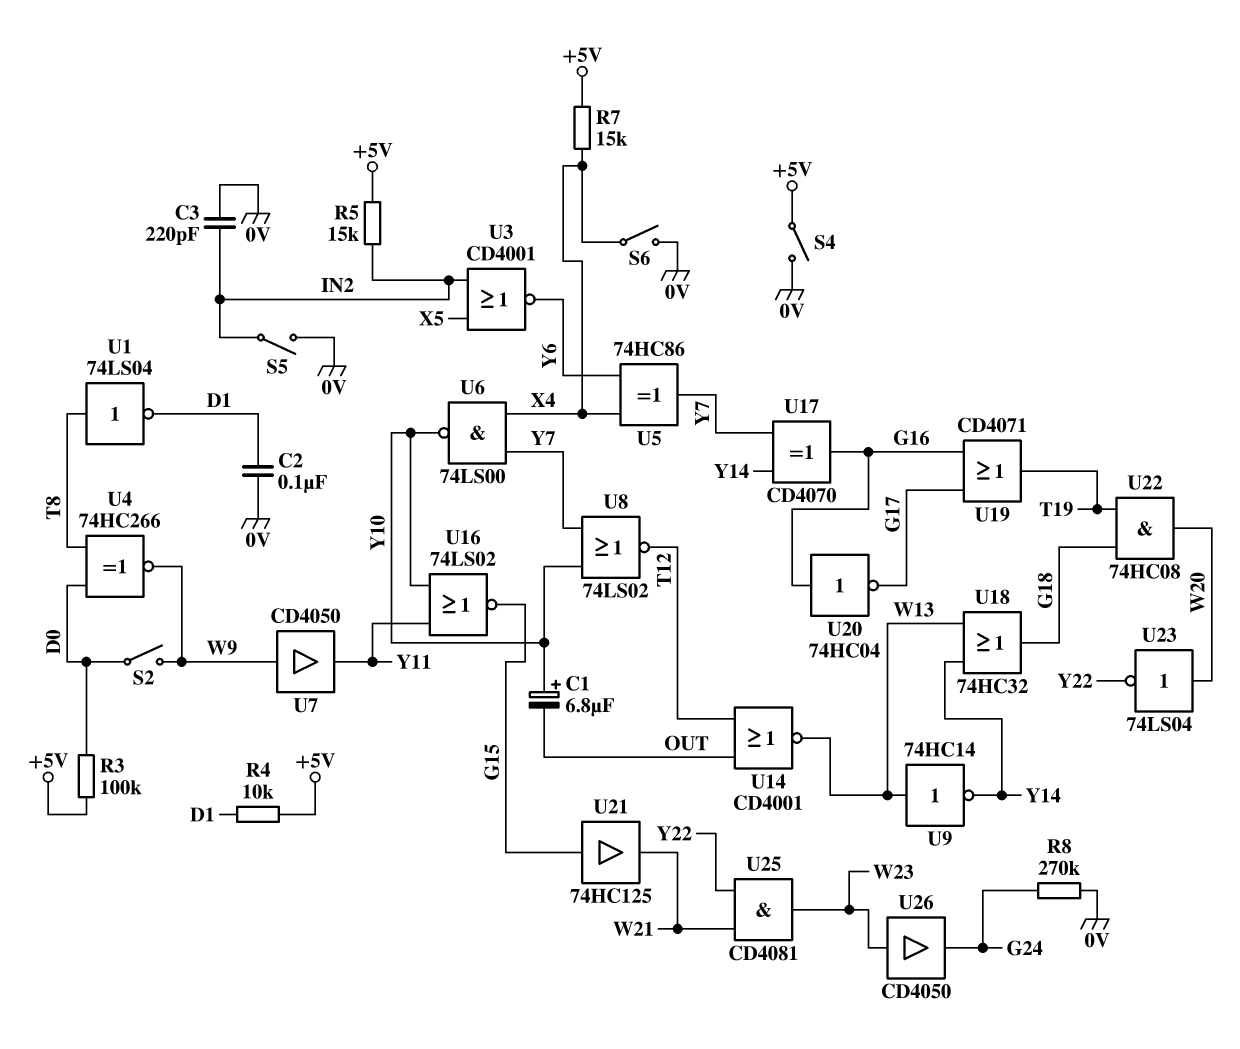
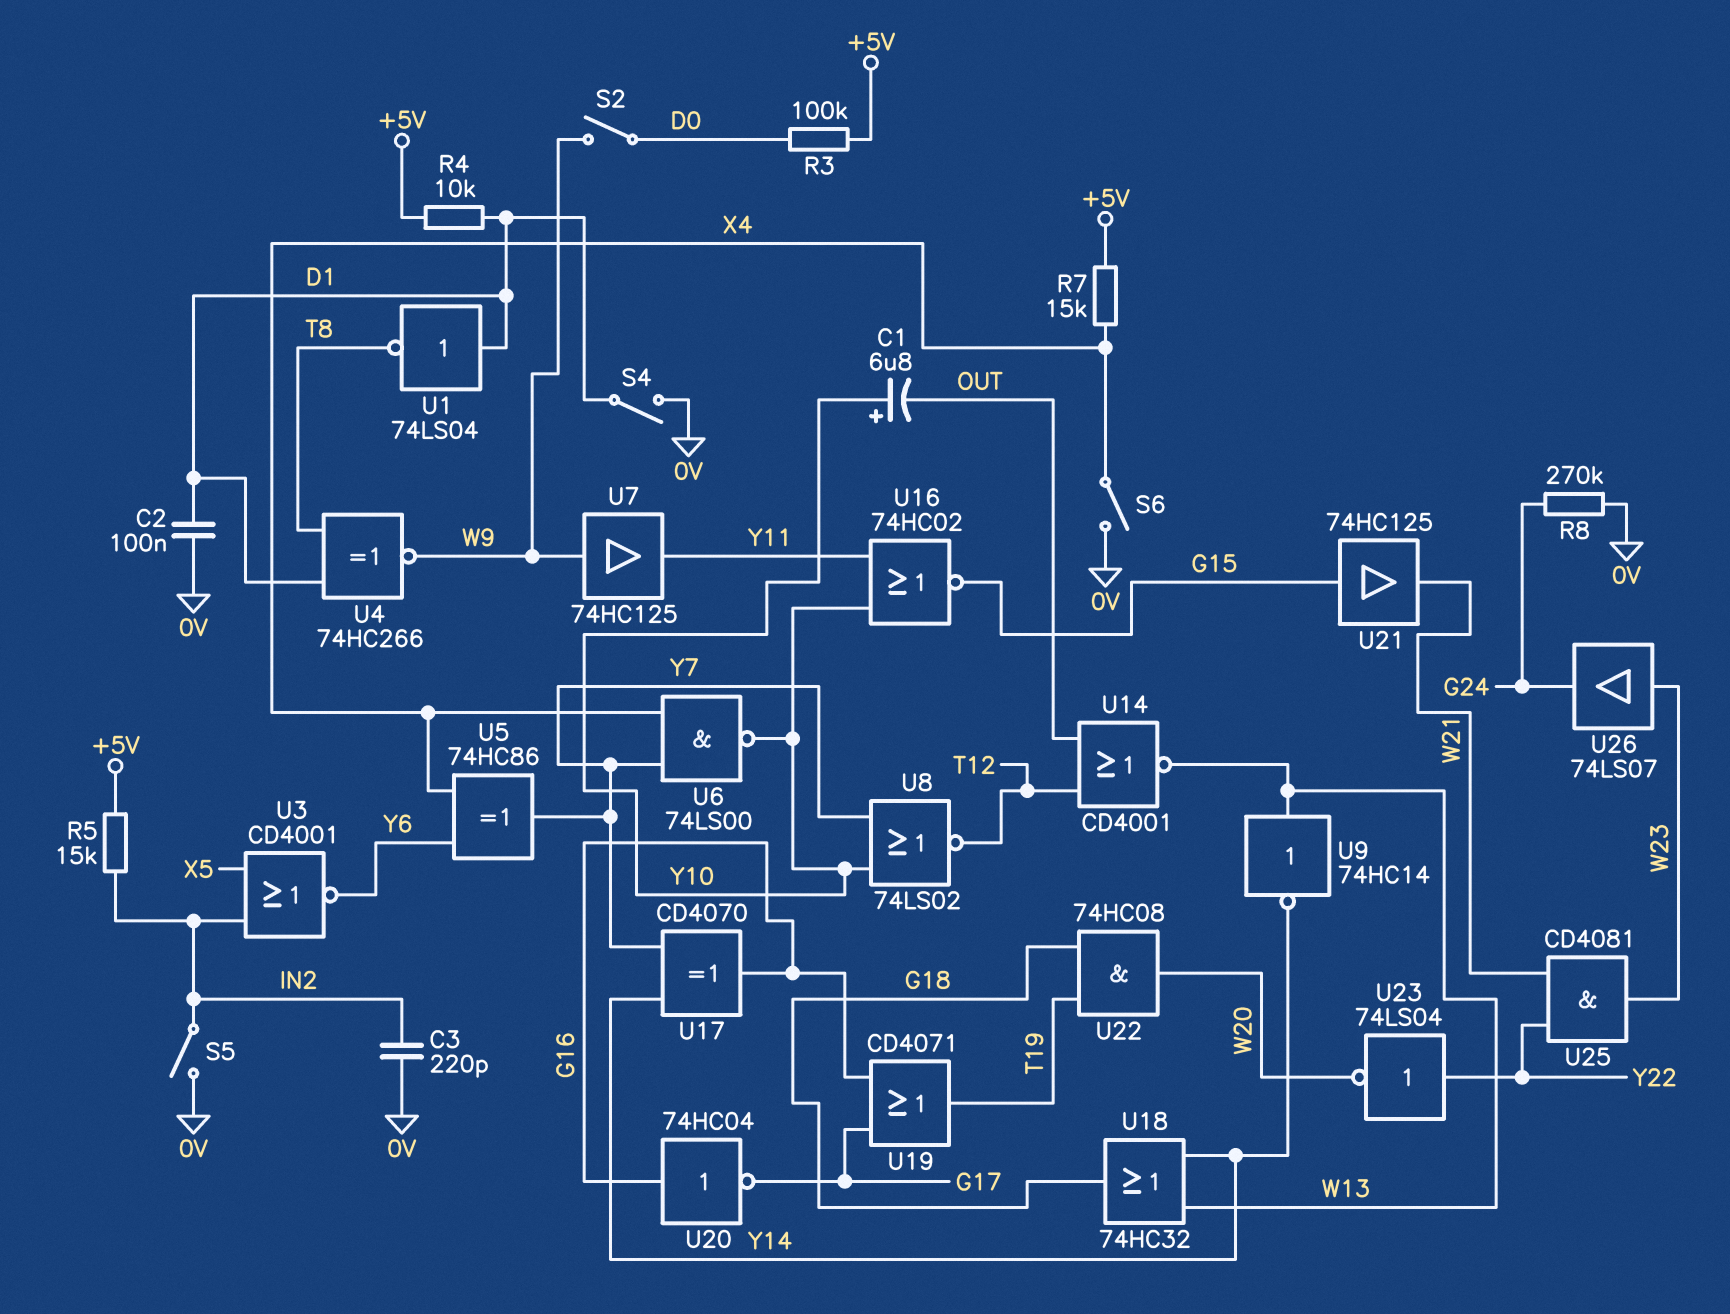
S4: switch (+5V, 0V) -> switch (0V, D1)
U1: NOT 74LS04 (in T8, out D1) -> NOT 74LS04 (in D1, out T8)
U4: XNOR 74HC266 (in D0, in T8, out W9) -> XNOR 74HC266 (in D1, in T8, out W9)
U7: buffer CD4050 (in W9, out Y11) -> buffer 74HC125 (in W9, out Y11)
U16: NOR 74LS02 (in Y10, in Y11, out G15) -> NOR 74HC02 (in Y10, in Y11, out G15)
U23: NOT 74LS04 (in W20, out Y22) -> NOT 74LS04 (in Y22, out W20)
U26: buffer CD4050 (in W23, out G24) -> buffer 74LS07 (in W23, out G24)

